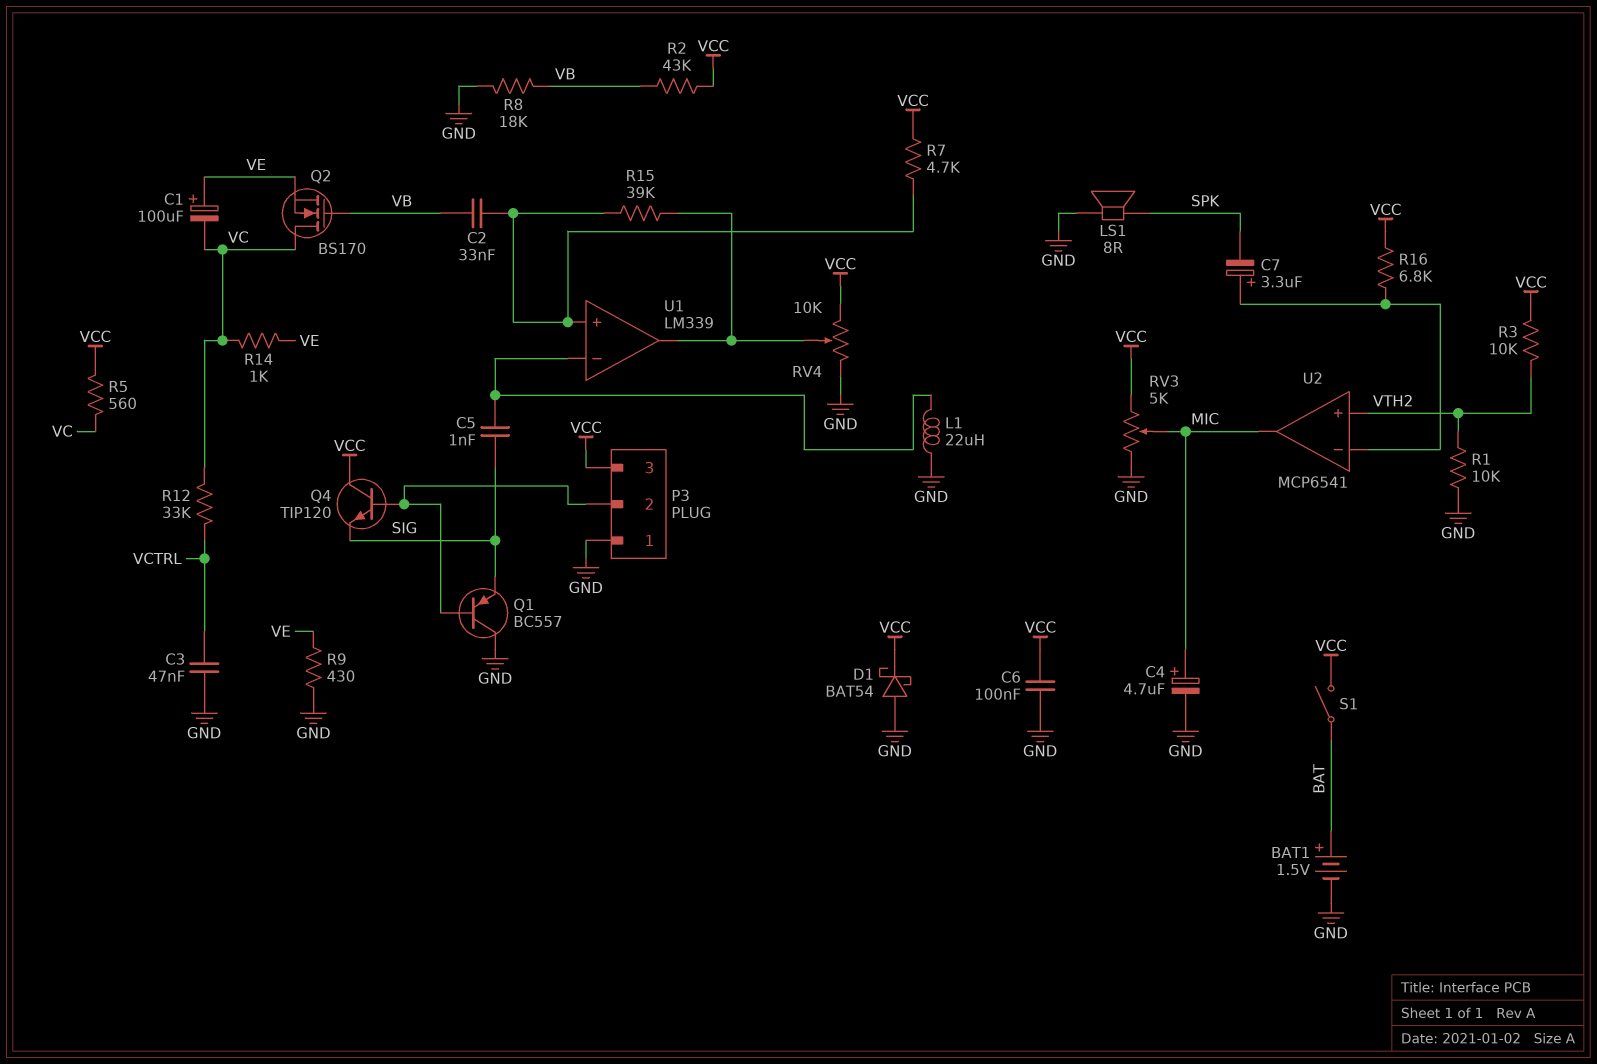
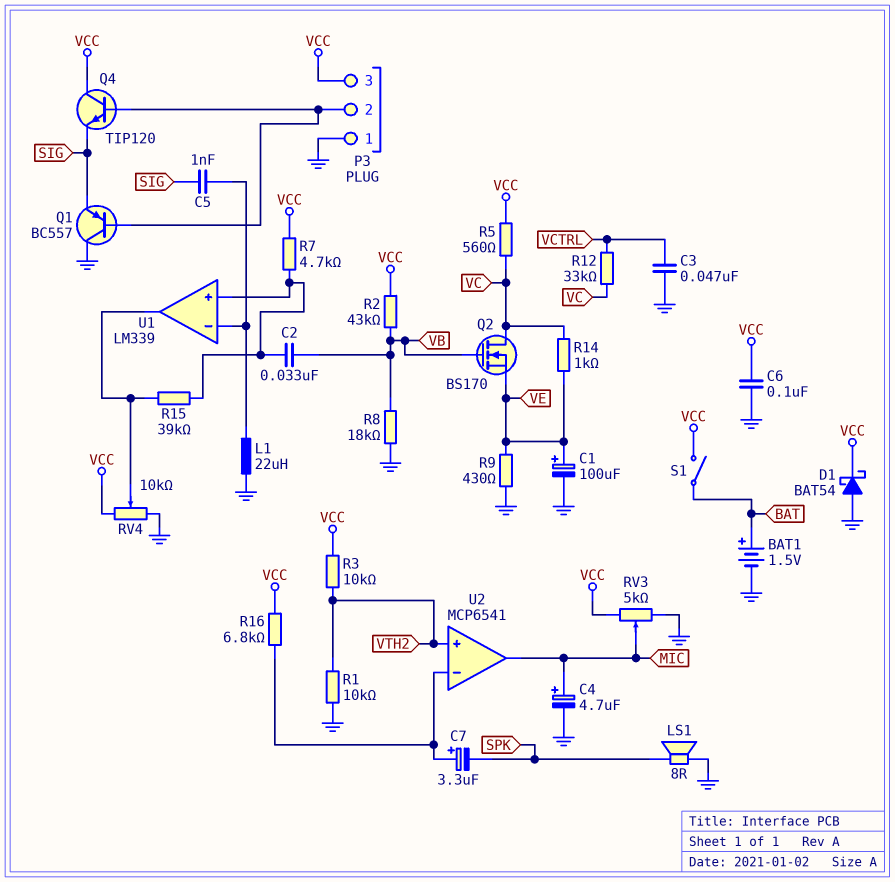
C1: 100uF (plus VE, minus VC) -> 100uF (plus VE, minus GND)

